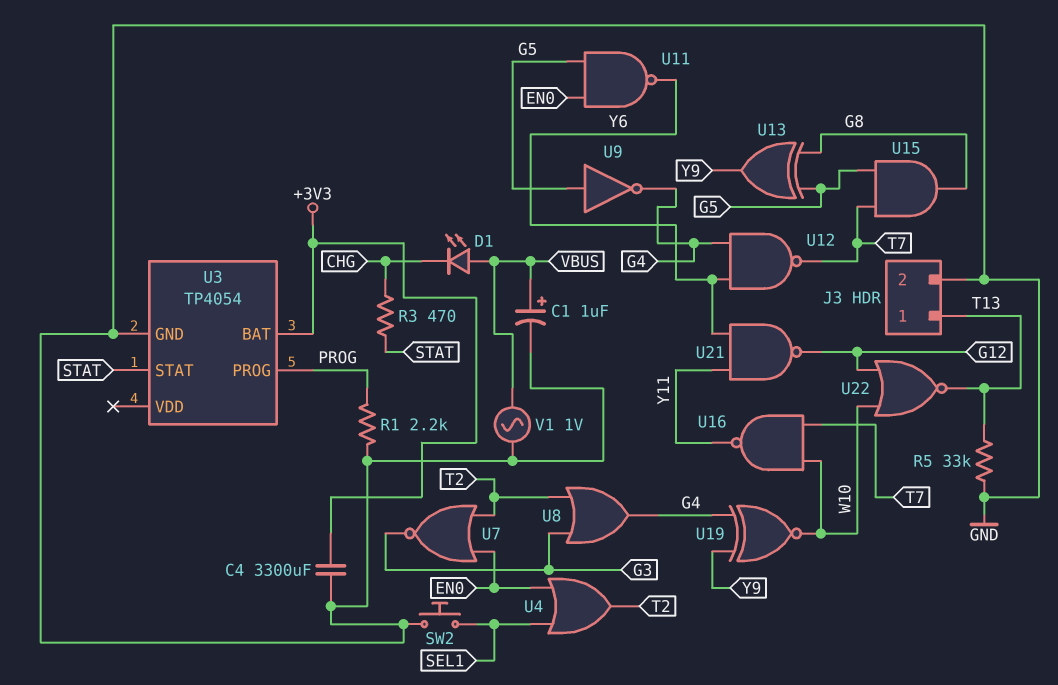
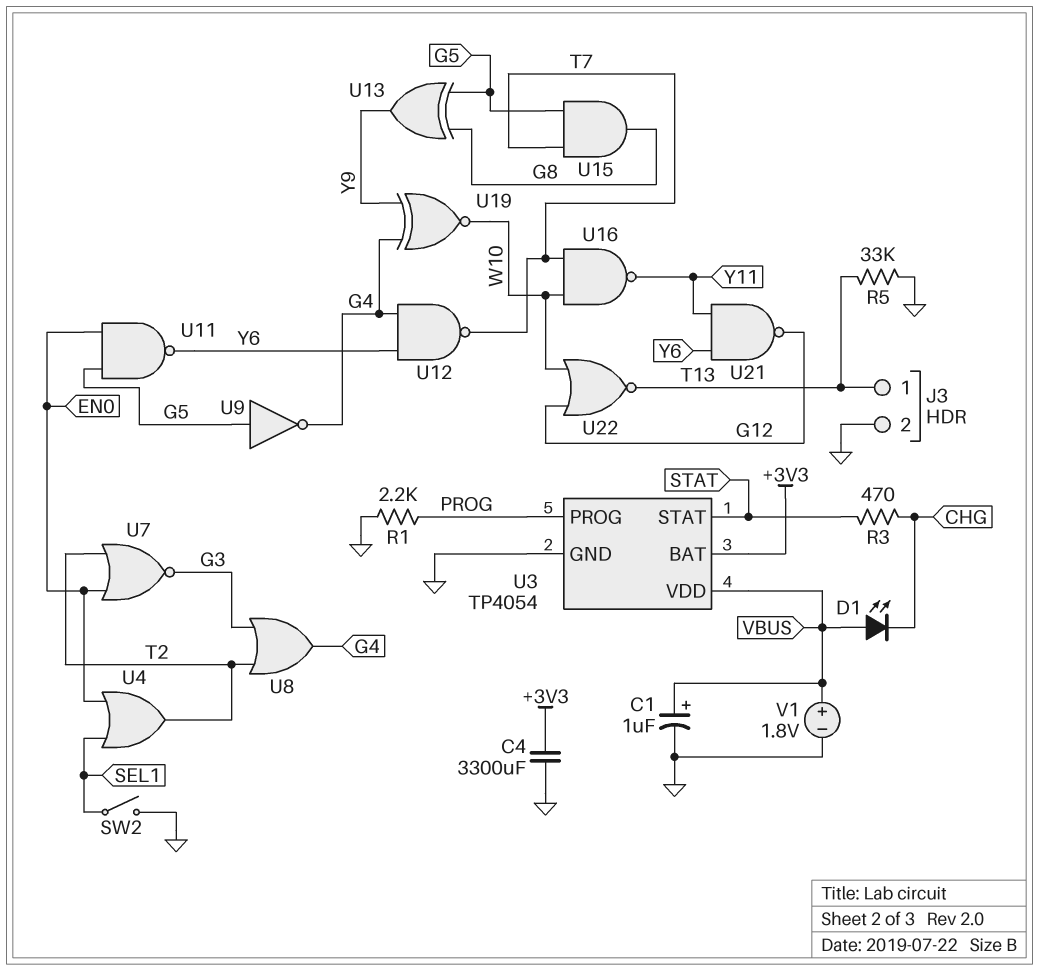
SW2: button (GND, SEL1) -> switch (GND, SEL1)
U3 pin VDD: none -> VBUS
V1: AC 1V (GND, VBUS) -> 1.8V (plus VBUS, minus GND)

